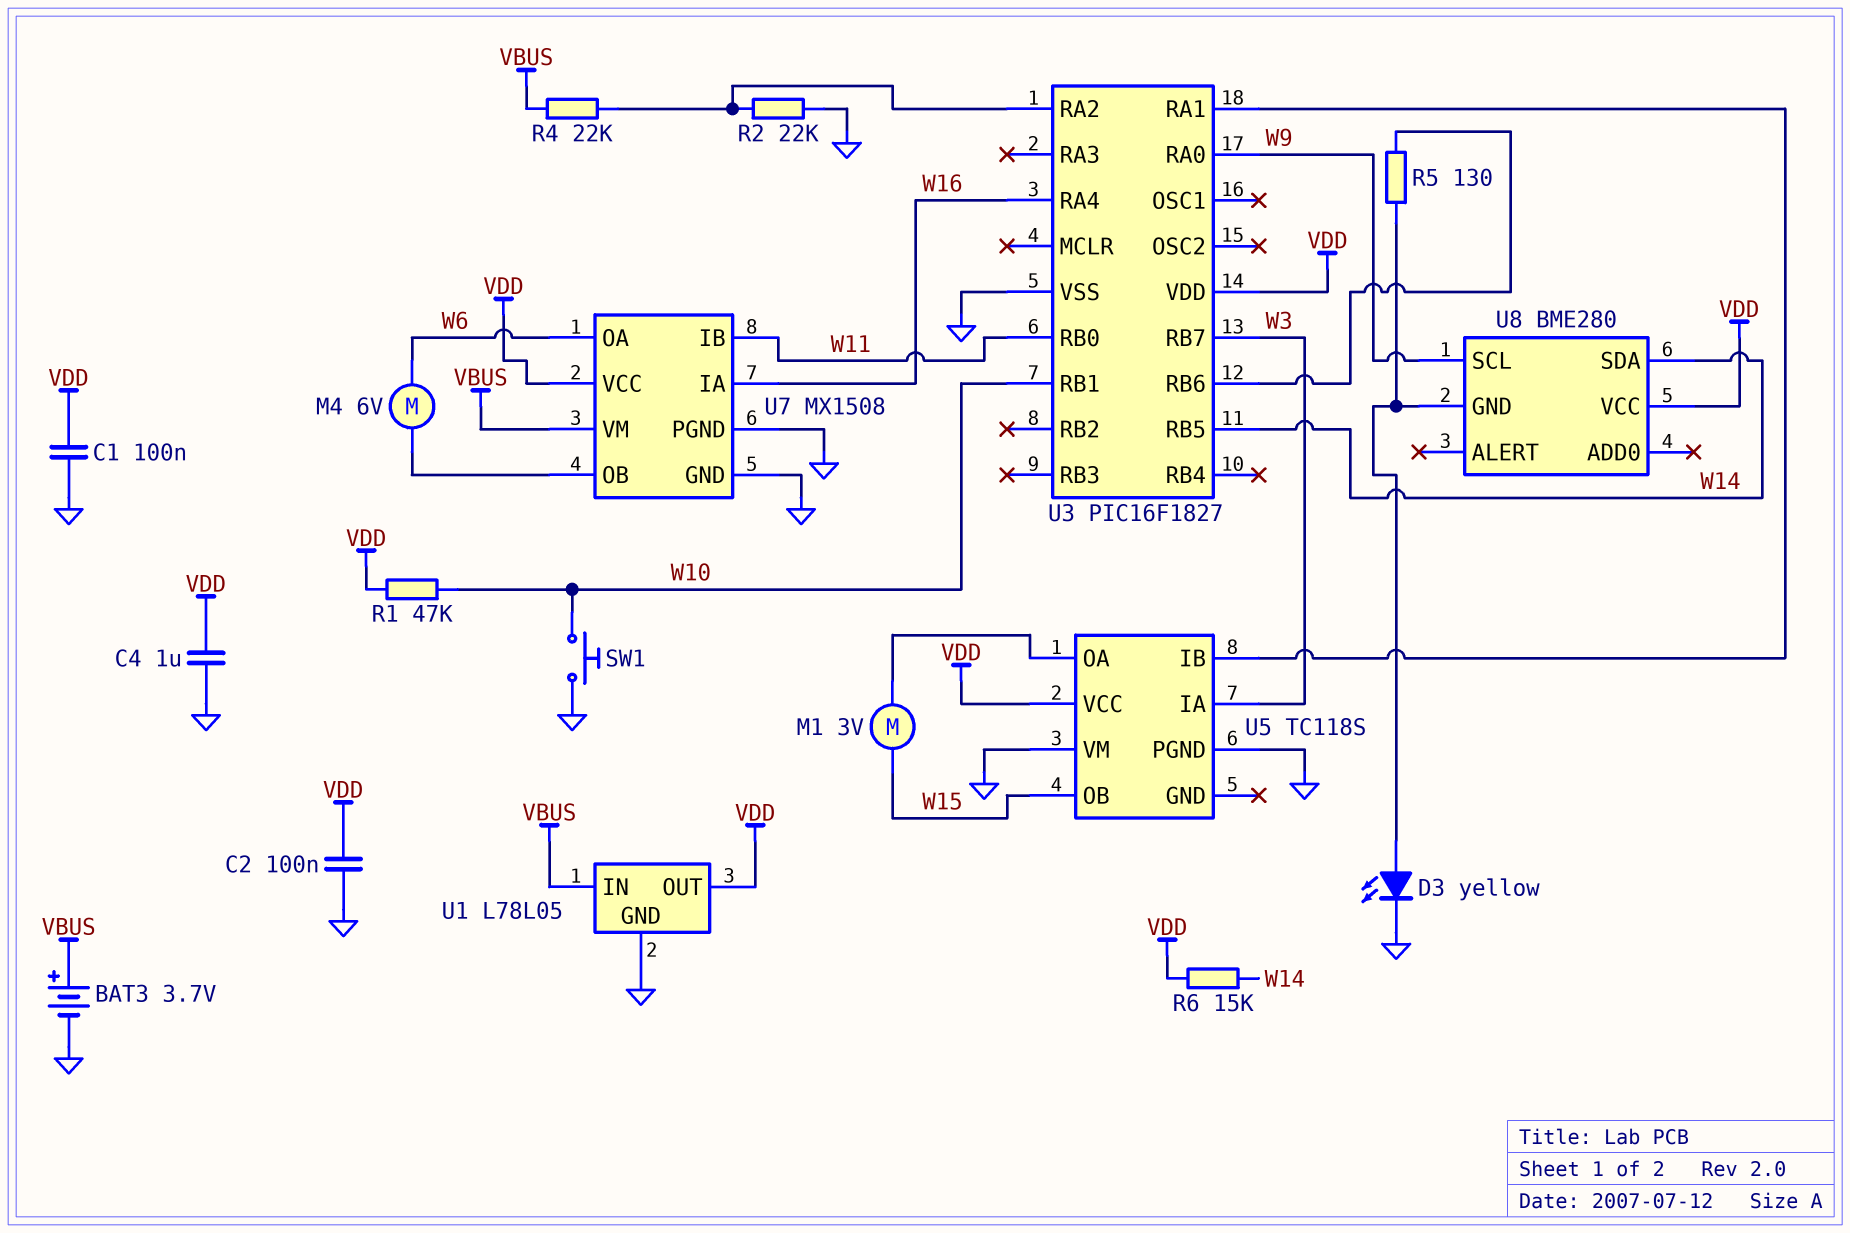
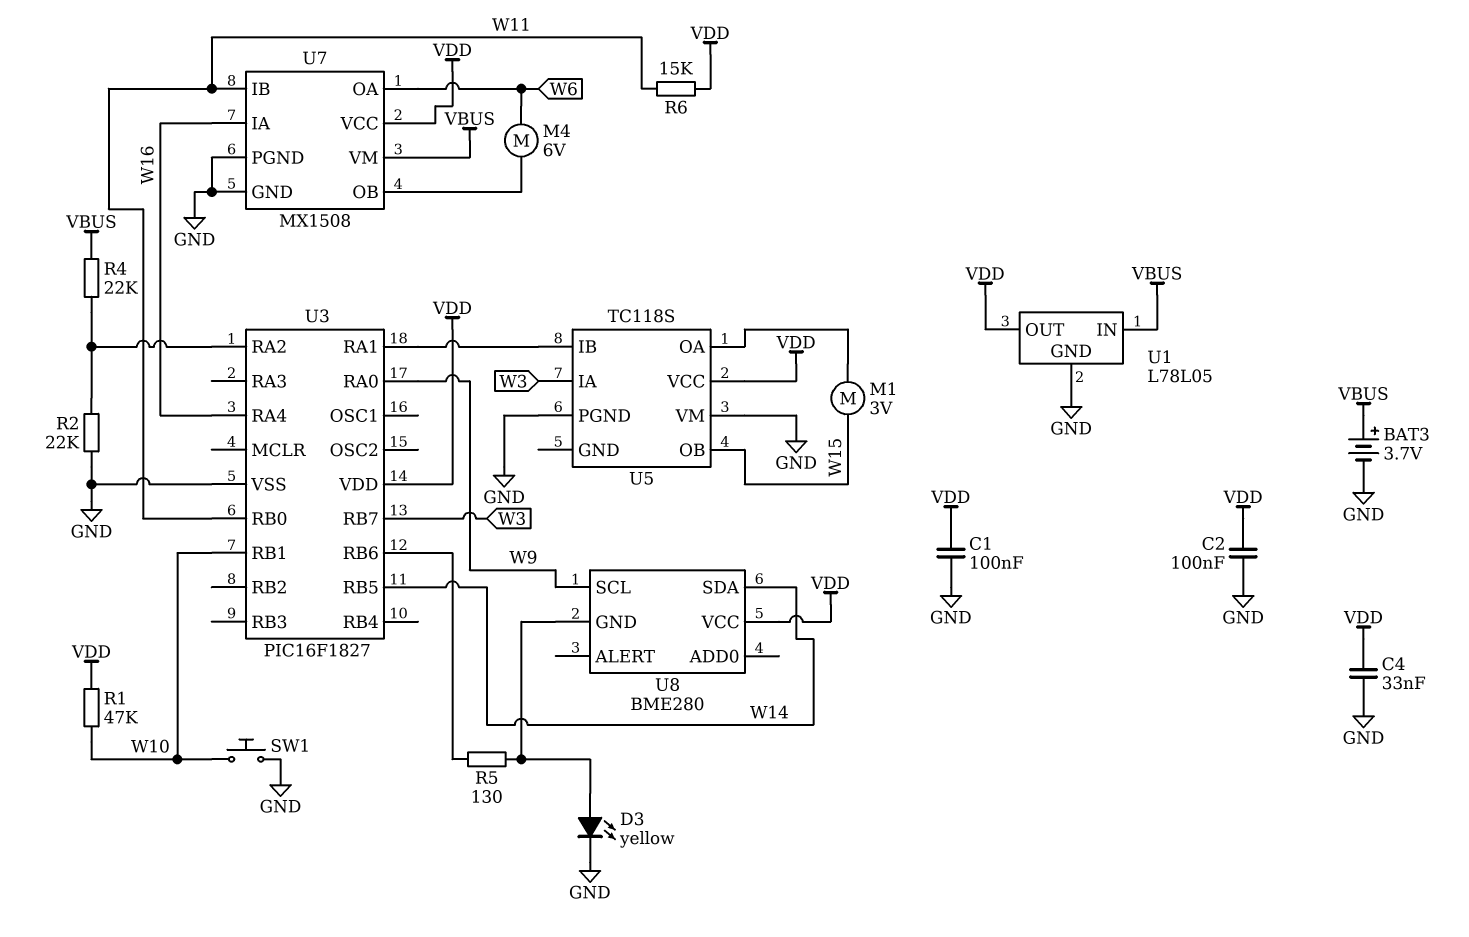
C4: 1uF (GND, VDD) -> 33nF (GND, VDD)
R6: 15k (VDD, W14) -> 15k (VDD, W11)

